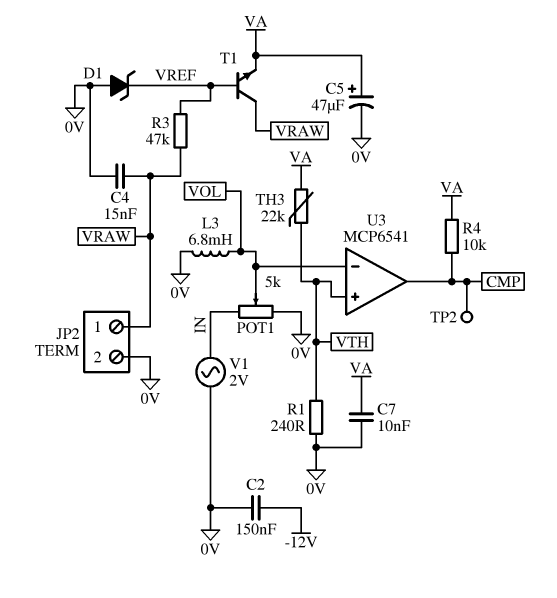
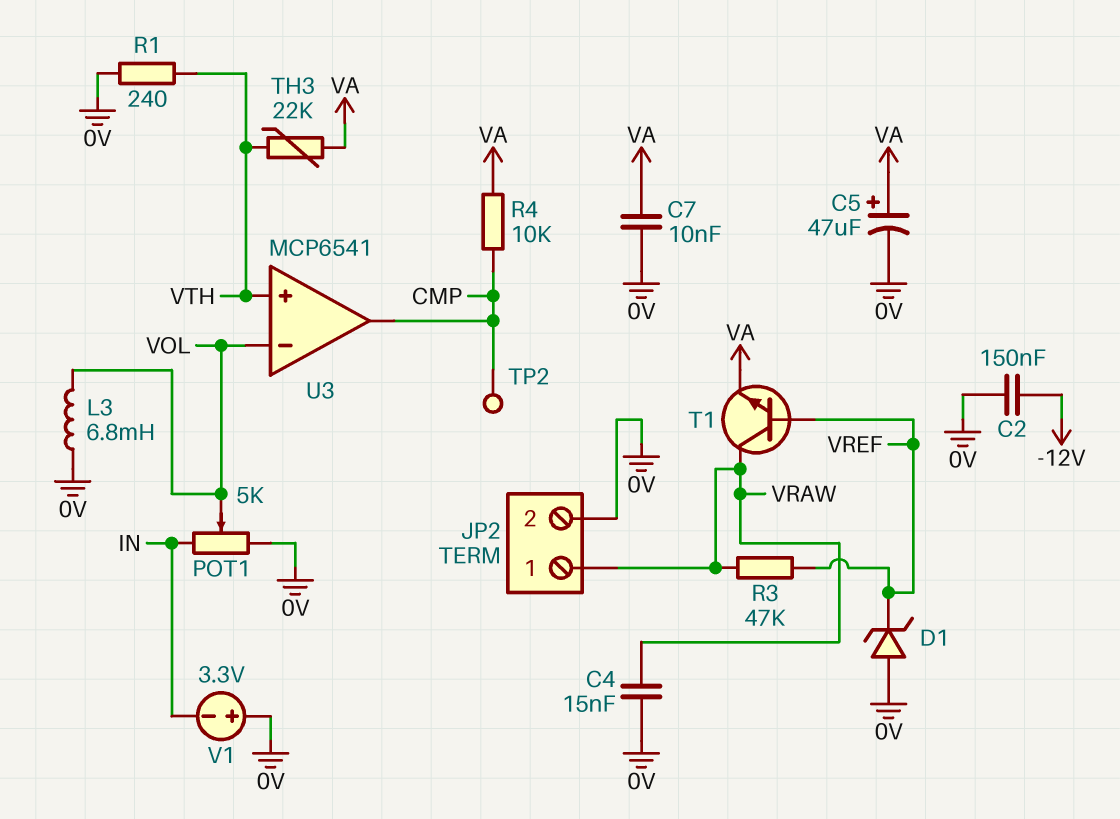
V1: AC 2V (0V, IN) -> 3.3V (plus 0V, minus IN)

